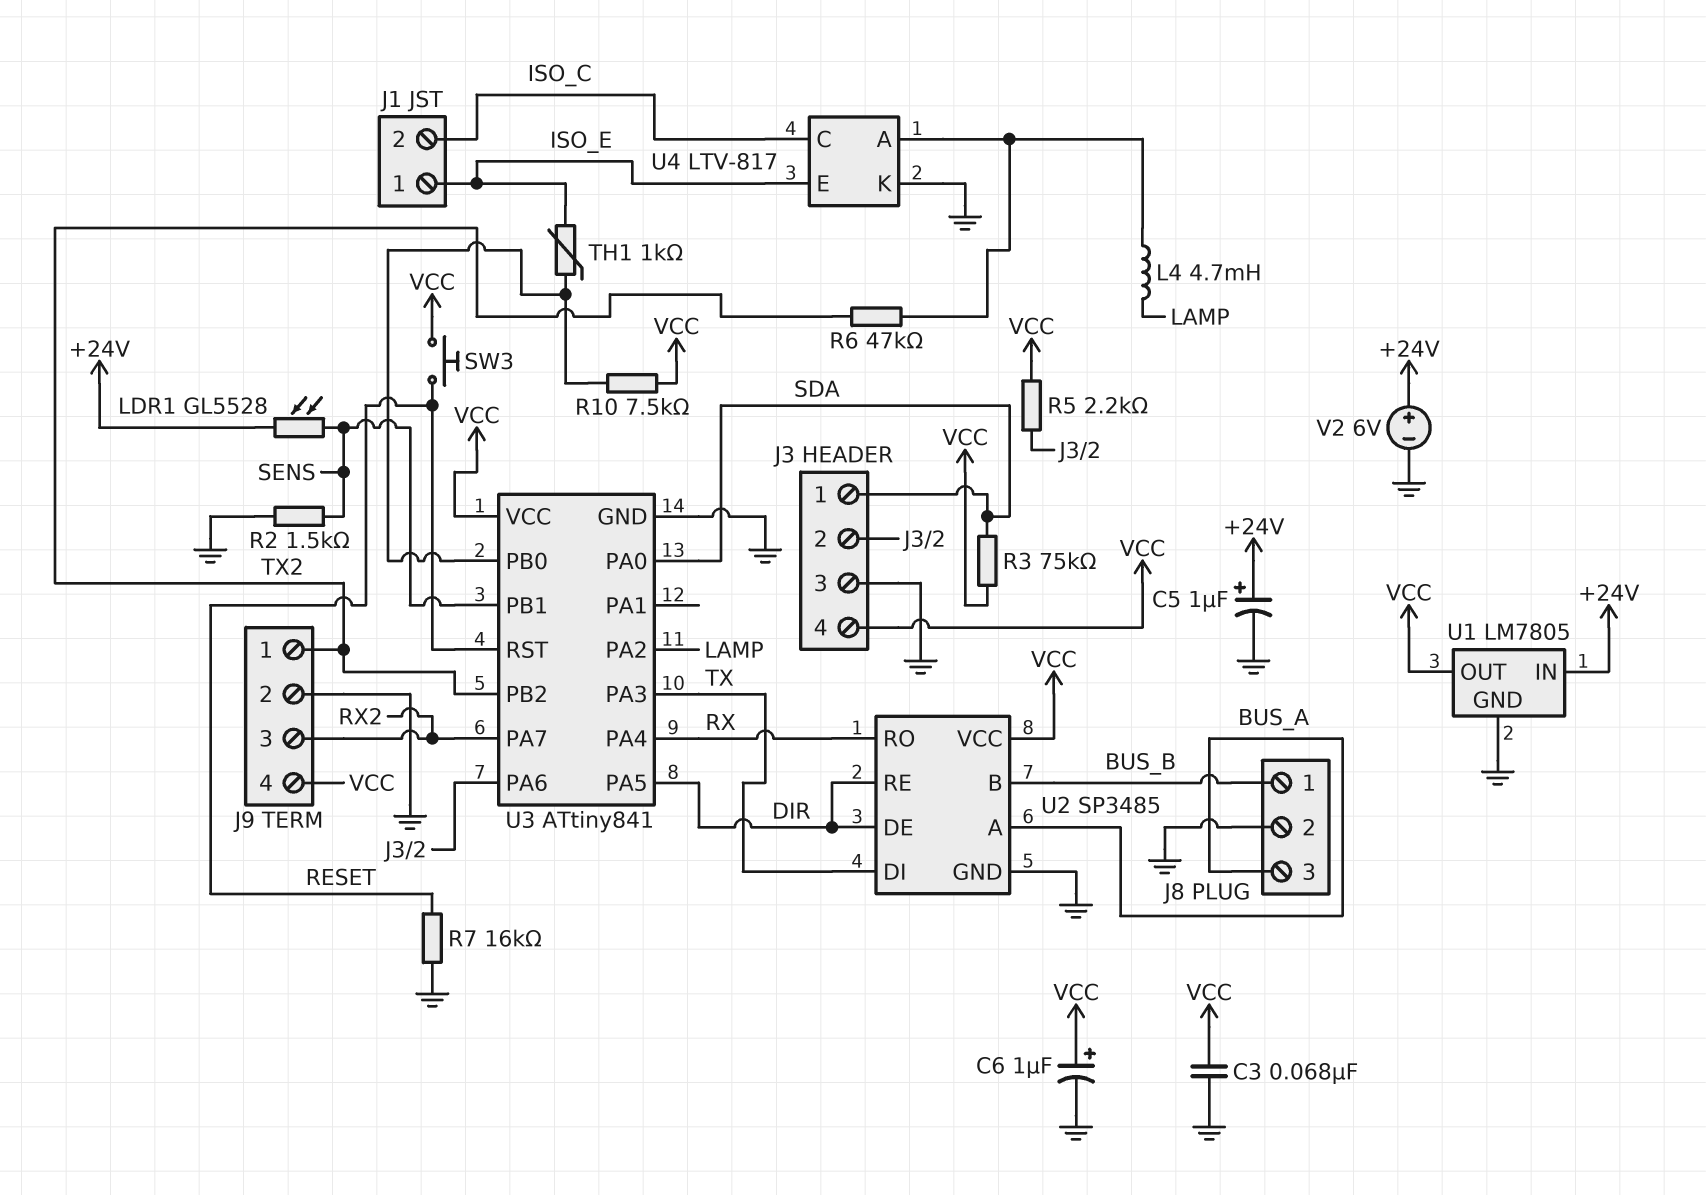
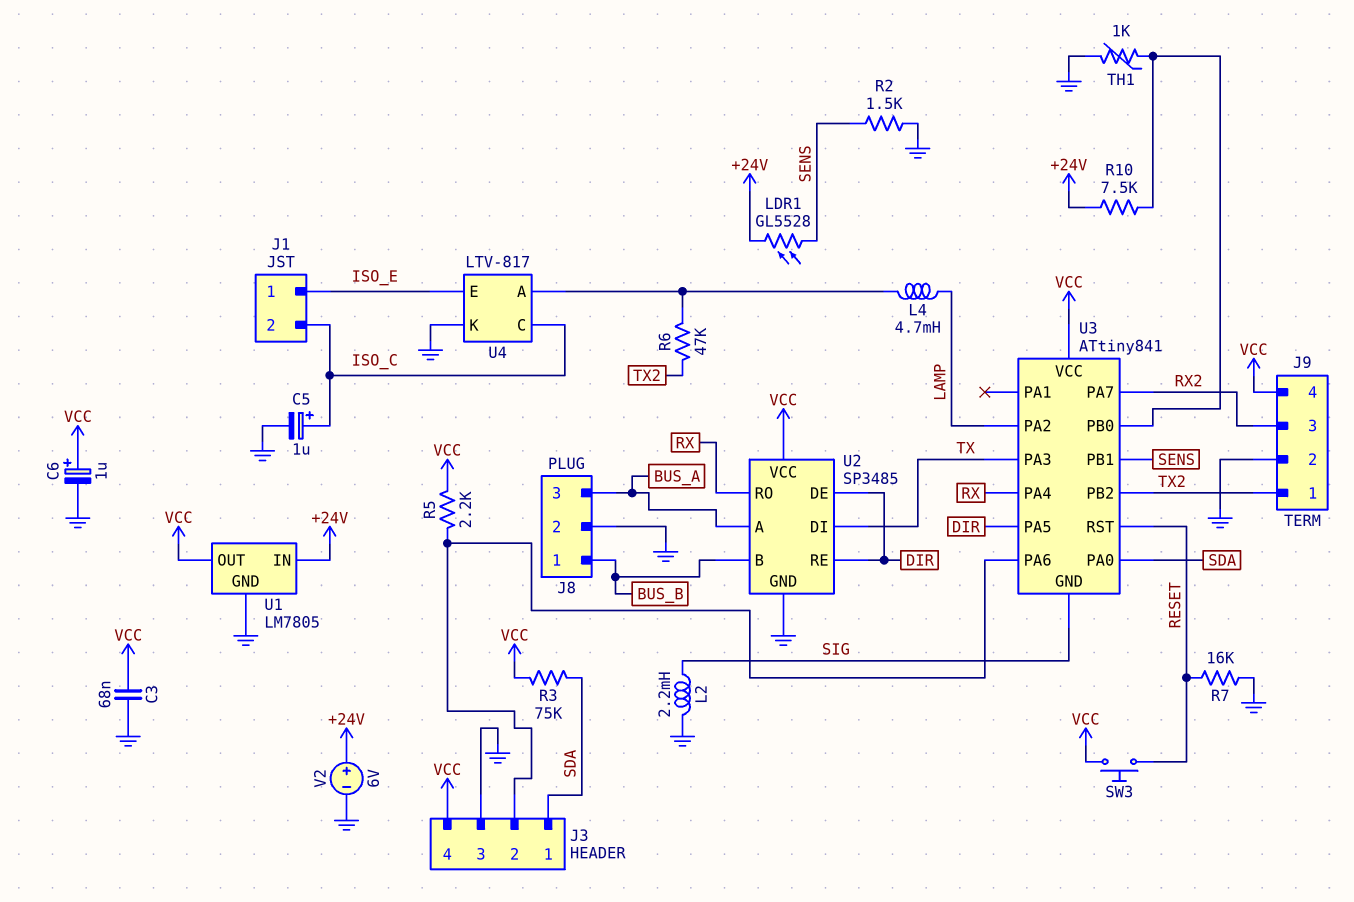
C5: 1uF (plus +24V, minus GND) -> 1uF (plus ISO_C, minus GND)
L2: none -> 2.2mH (GND, SIG)
R10: 7.5k (U3/PB0, VCC) -> 7.5k (+24V, U3/PB0)
TH1: 1k (ISO_E, U3/PB0) -> 1k (GND, U3/PB0)
U3 pin GND: GND -> SIG

